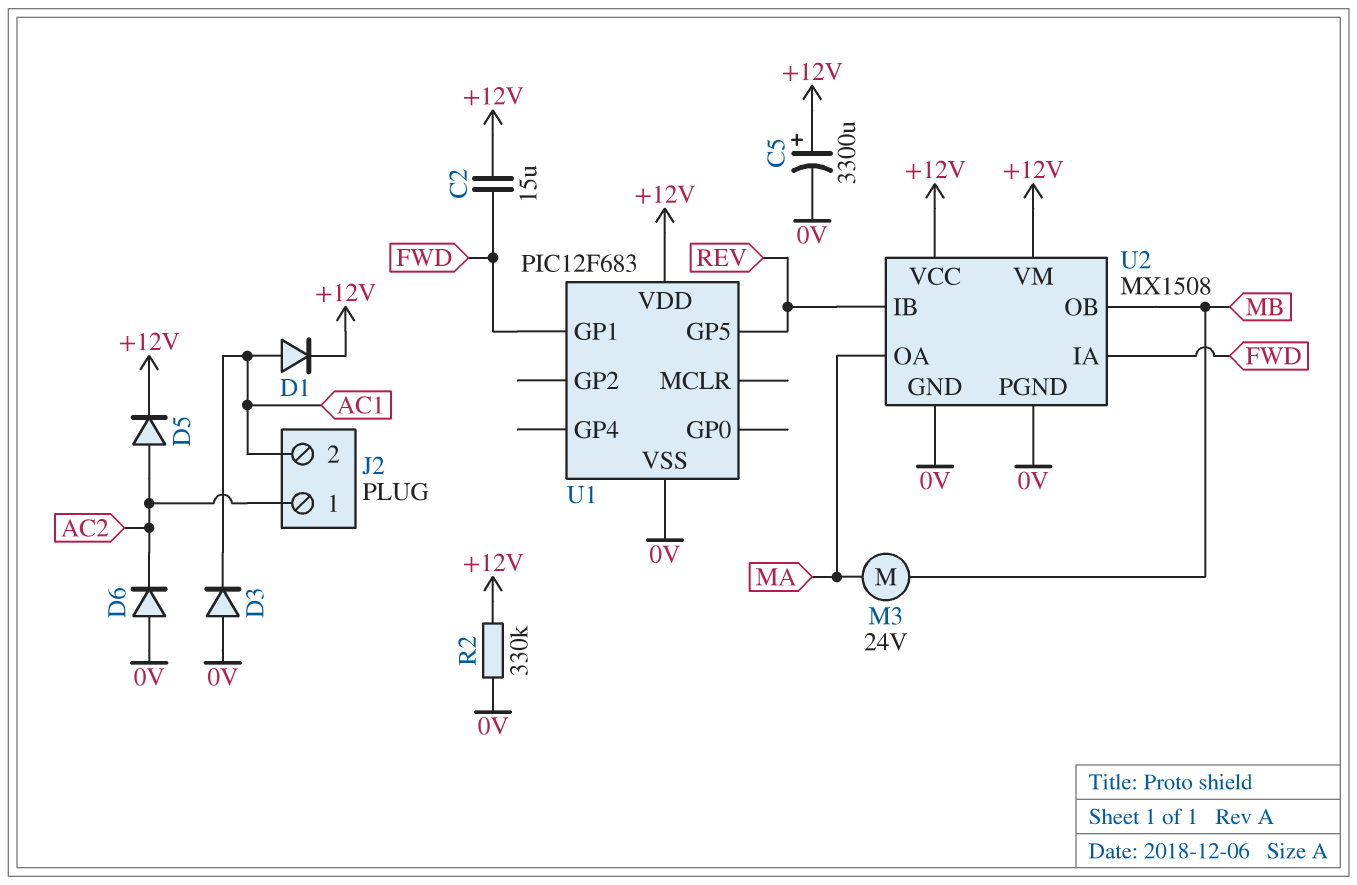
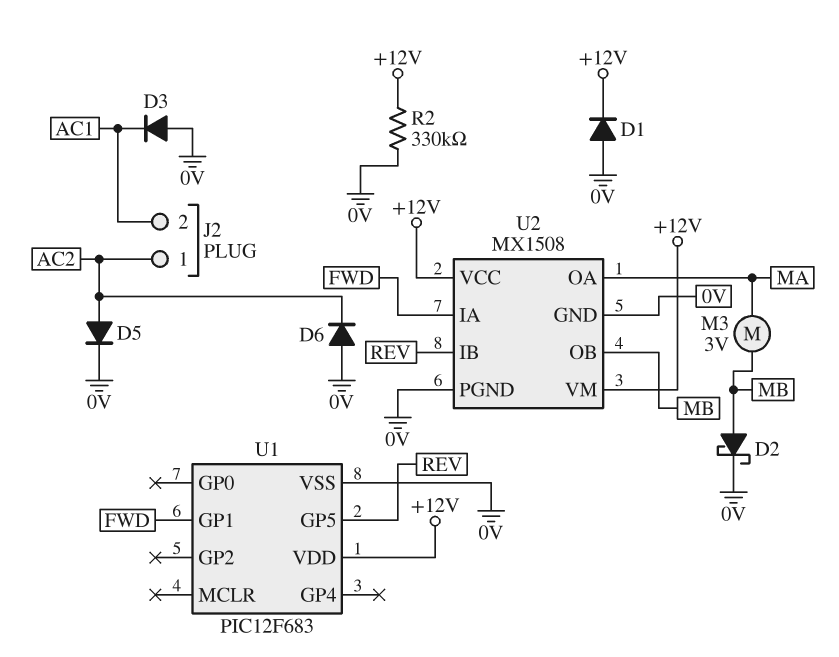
C2: 15uF (+12V, FWD) -> none
C5: 3300uF (plus +12V, minus 0V) -> none
D1: diode (A AC1, K +12V) -> diode (A 0V, K +12V)
D2: none -> schottky (A MB, K 0V)
D5: diode (A AC2, K +12V) -> diode (A AC2, K 0V)
M3: motor 24V (MA, MB) -> motor 3V (MA, MB)

